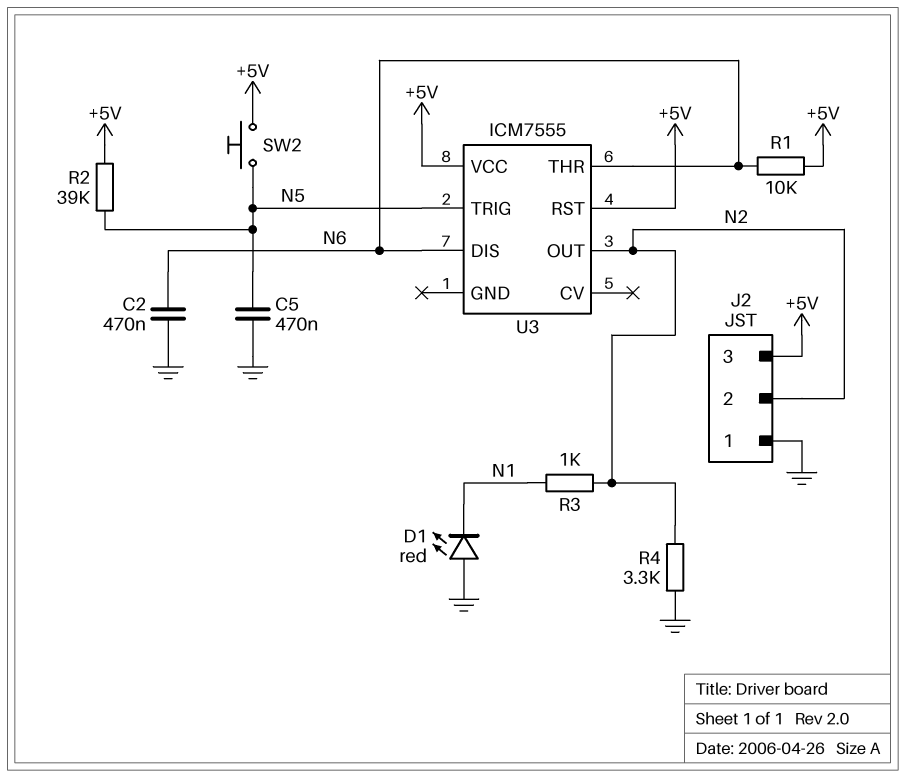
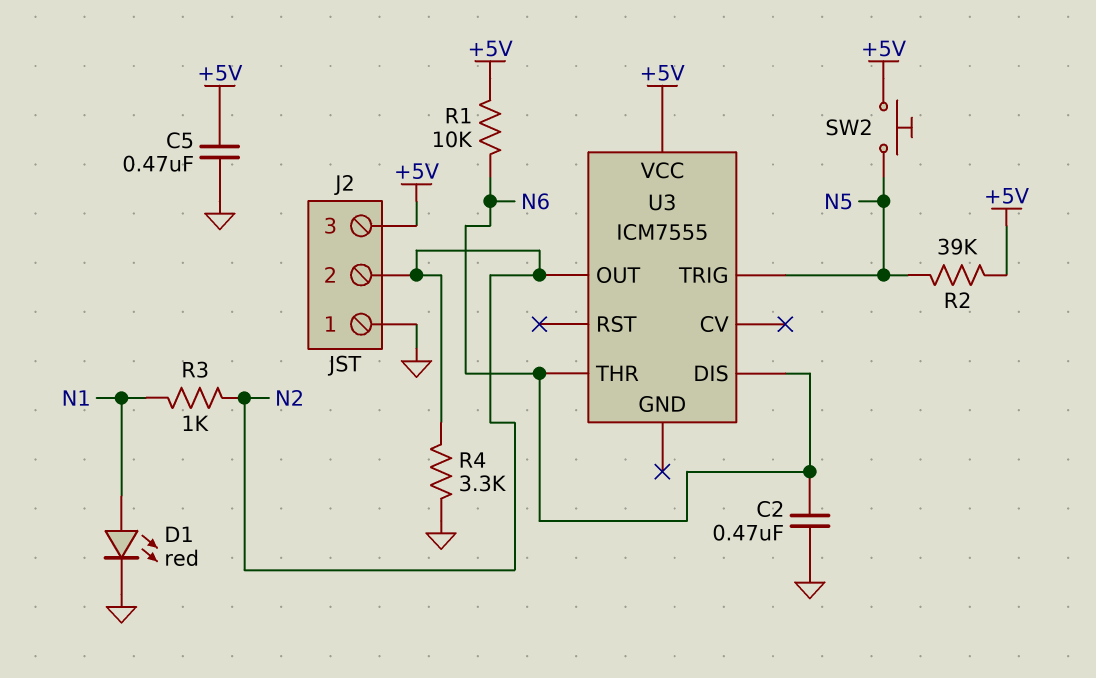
C5: 470nF (GND, N5) -> 470nF (+5V, GND)
D1: LED red (A GND, K N1) -> LED red (A N1, K GND)
U3 pin RST: +5V -> none

